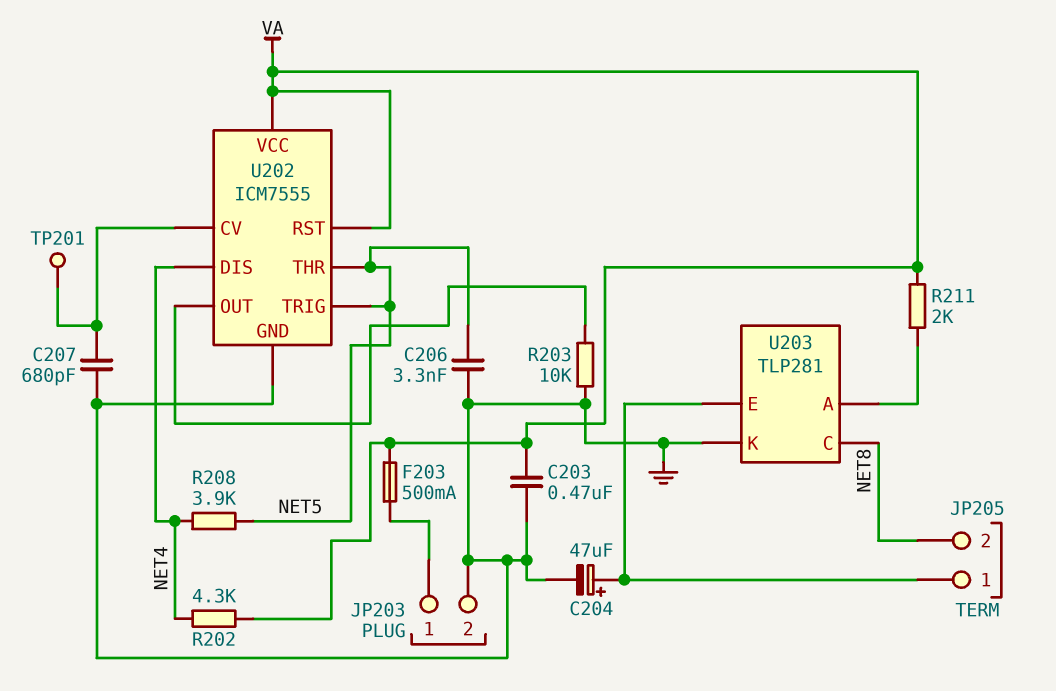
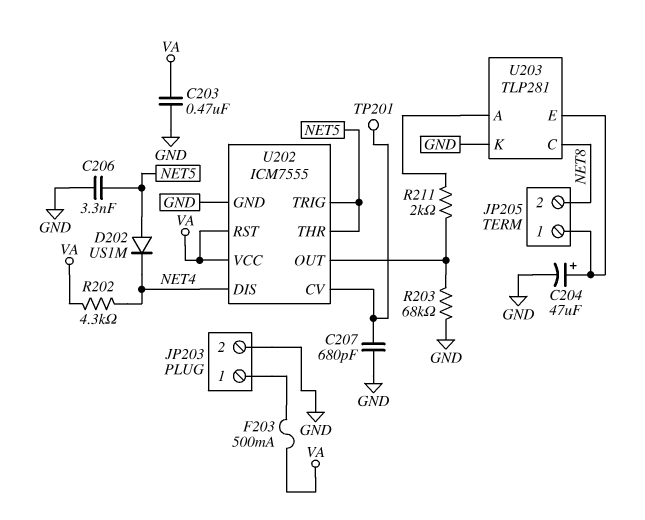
D202: none -> diode US1M (A NET5, K NET4)
R203: 10k (GND, U202/OUT) -> 68k (GND, U202/OUT)
R208: 3.9k (NET4, NET5) -> none
R211: 2k (U203/A, VA) -> 2k (U202/OUT, U203/A)

